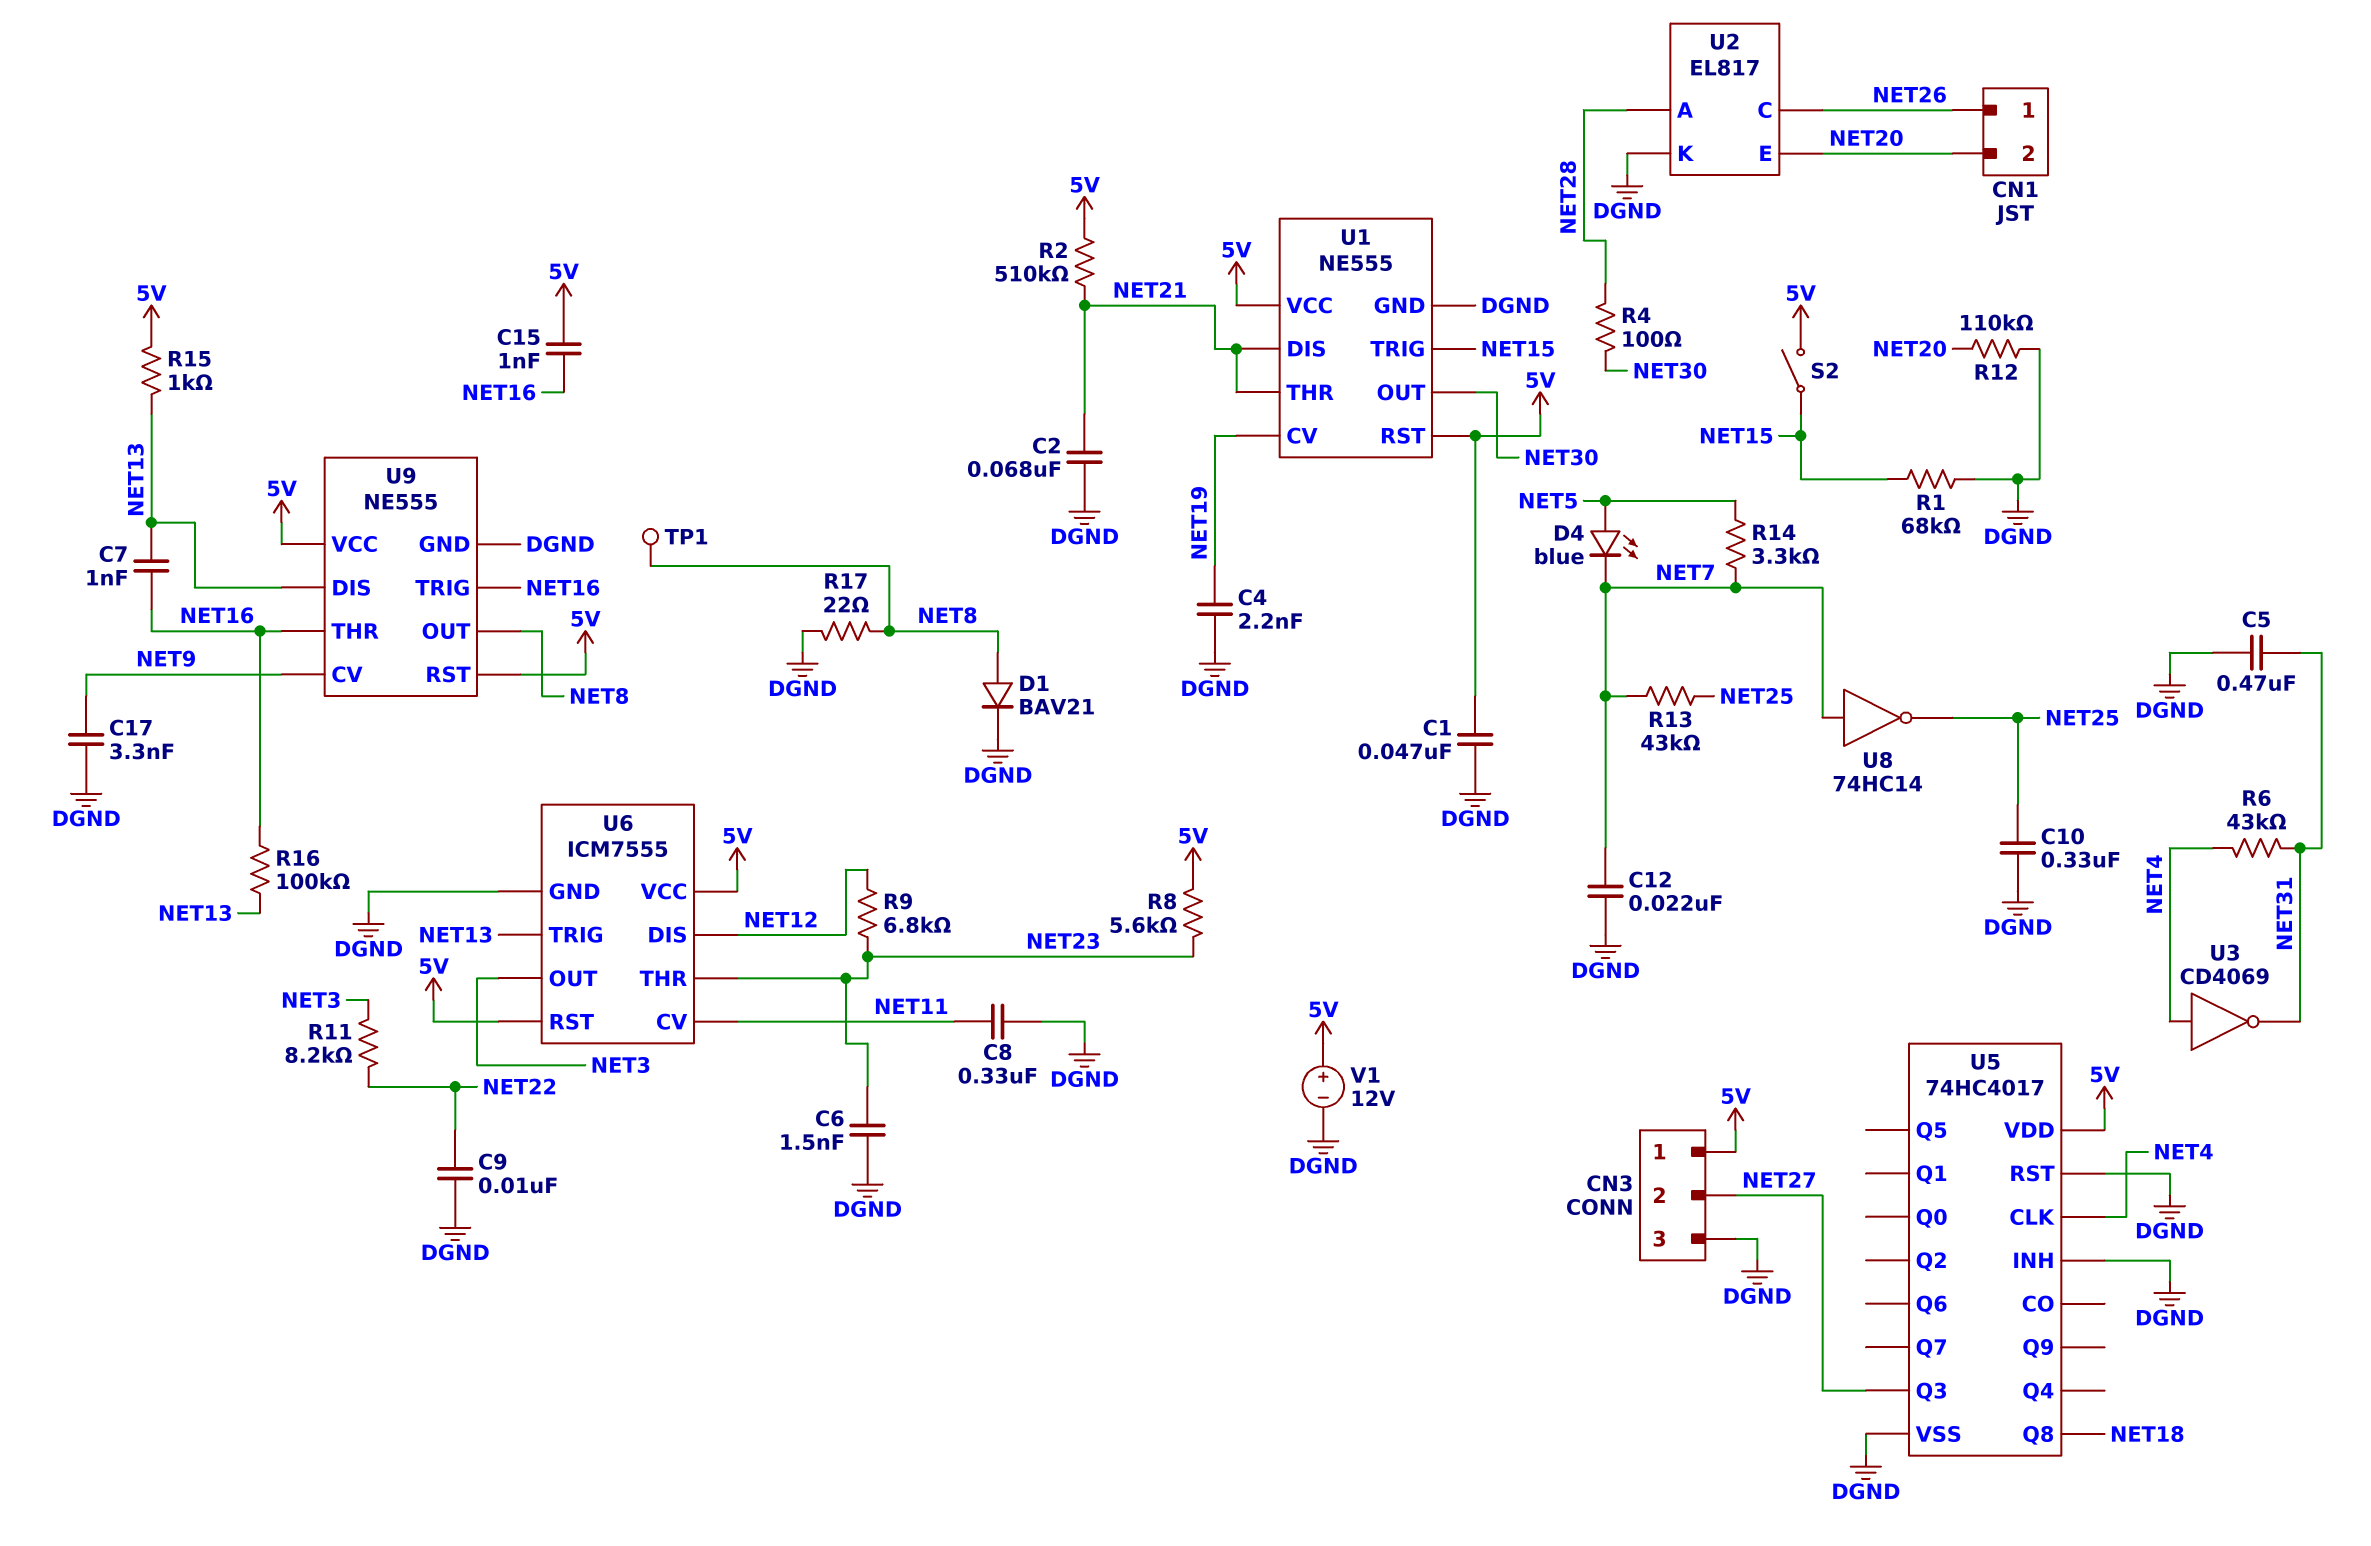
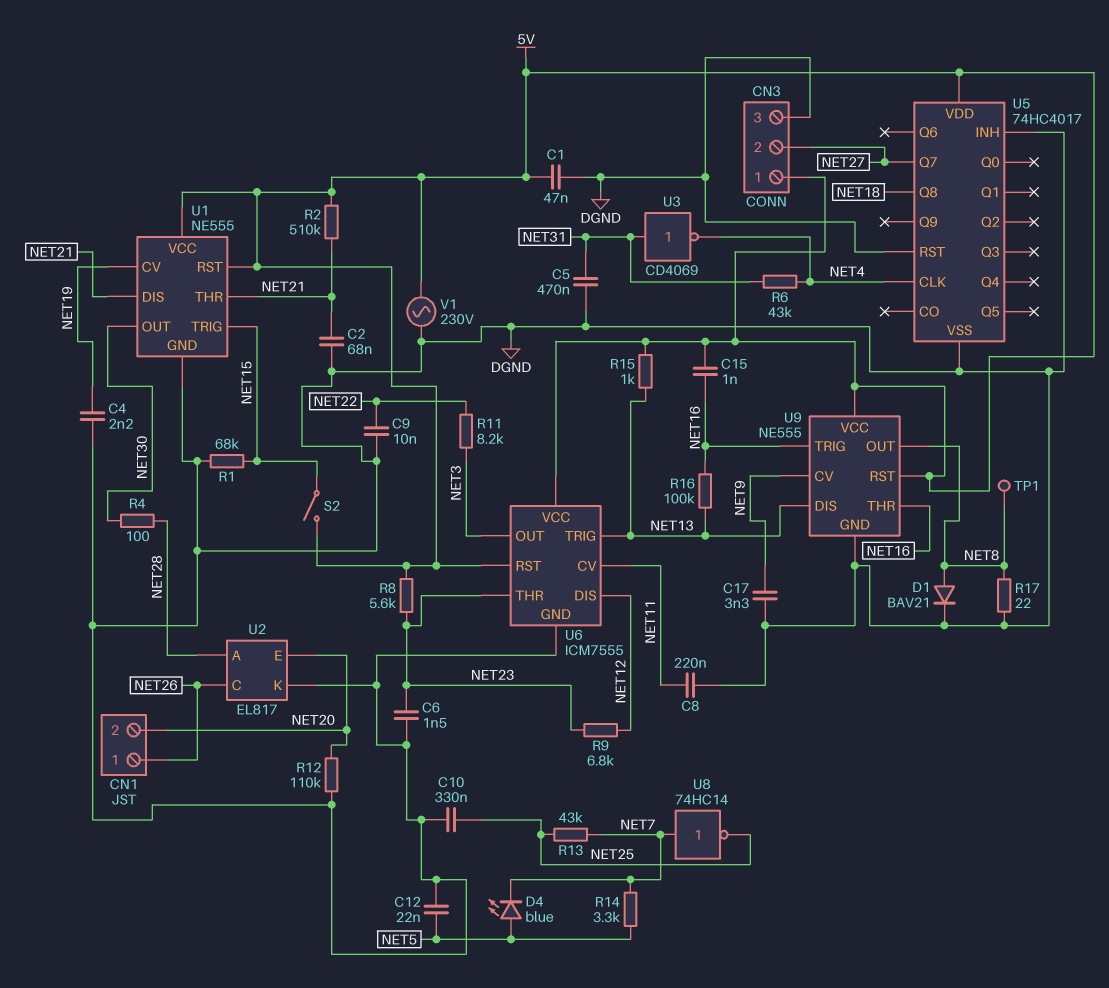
C7: 1nF (NET13, NET16) -> none
C8: 330nF (DGND, NET11) -> 220nF (DGND, NET11)
C12: 22nF (DGND, NET7) -> 22nF (DGND, NET5)
U3: NOT CD4069 (in NET4, out NET31) -> NOT CD4069 (in NET31, out NET4)
U5 pin Q3: NET27 -> none
U5 pin Q7: none -> NET27
V1: 12V (plus 5V, minus DGND) -> AC 230V (5V, DGND)

